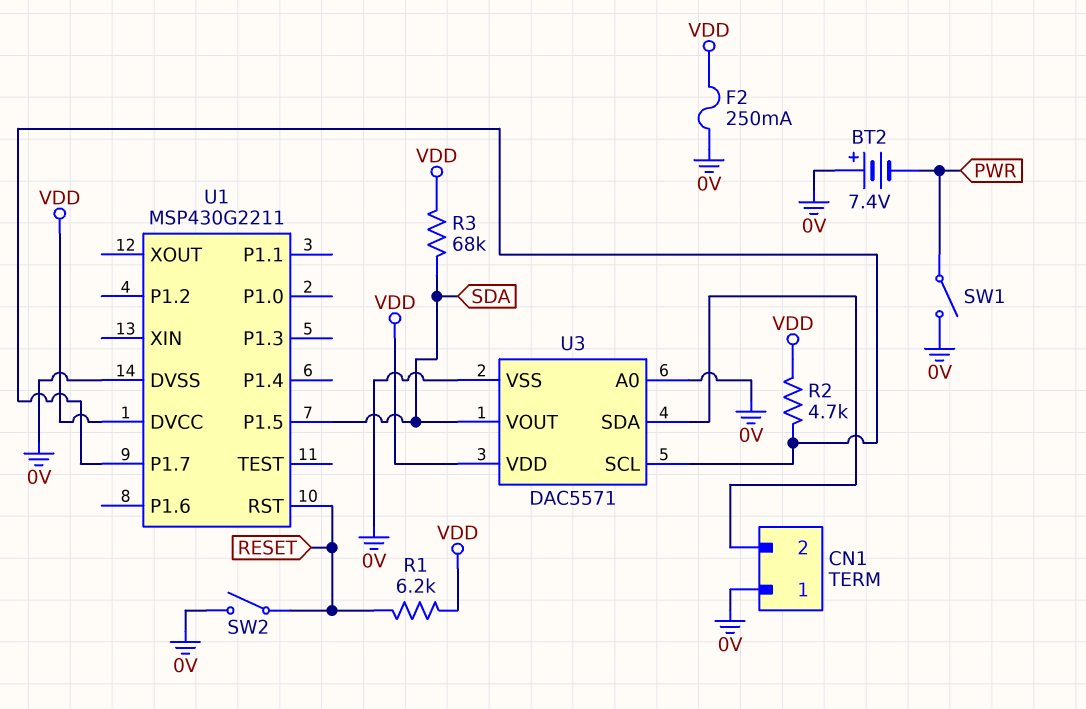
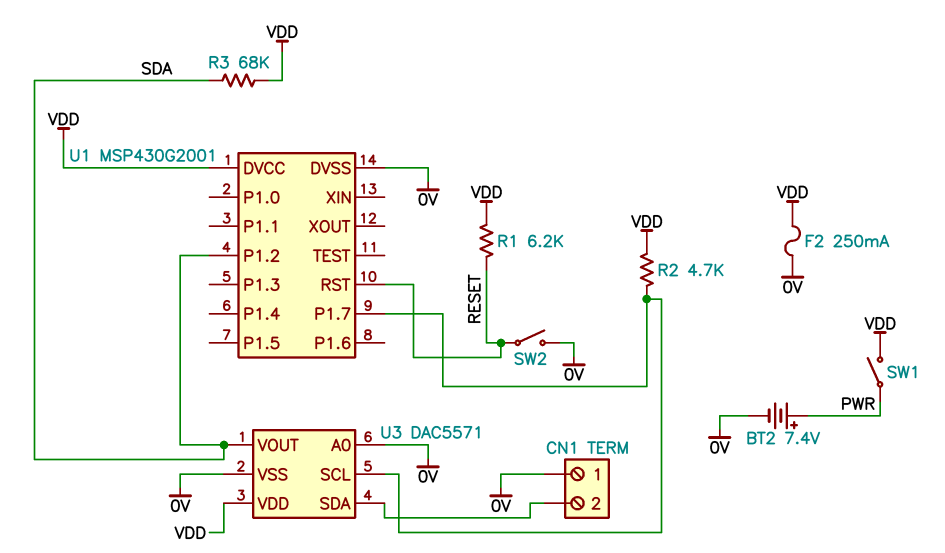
BT2: 7.4V (plus 0V, minus PWR) -> 7.4V (plus PWR, minus 0V)
SW1: switch (0V, PWR) -> switch (PWR, VDD)
U1: MSP430G2211 -> MSP430G2001
U1 pin P1.2: none -> SDA
U1 pin P1.5: SDA -> none

